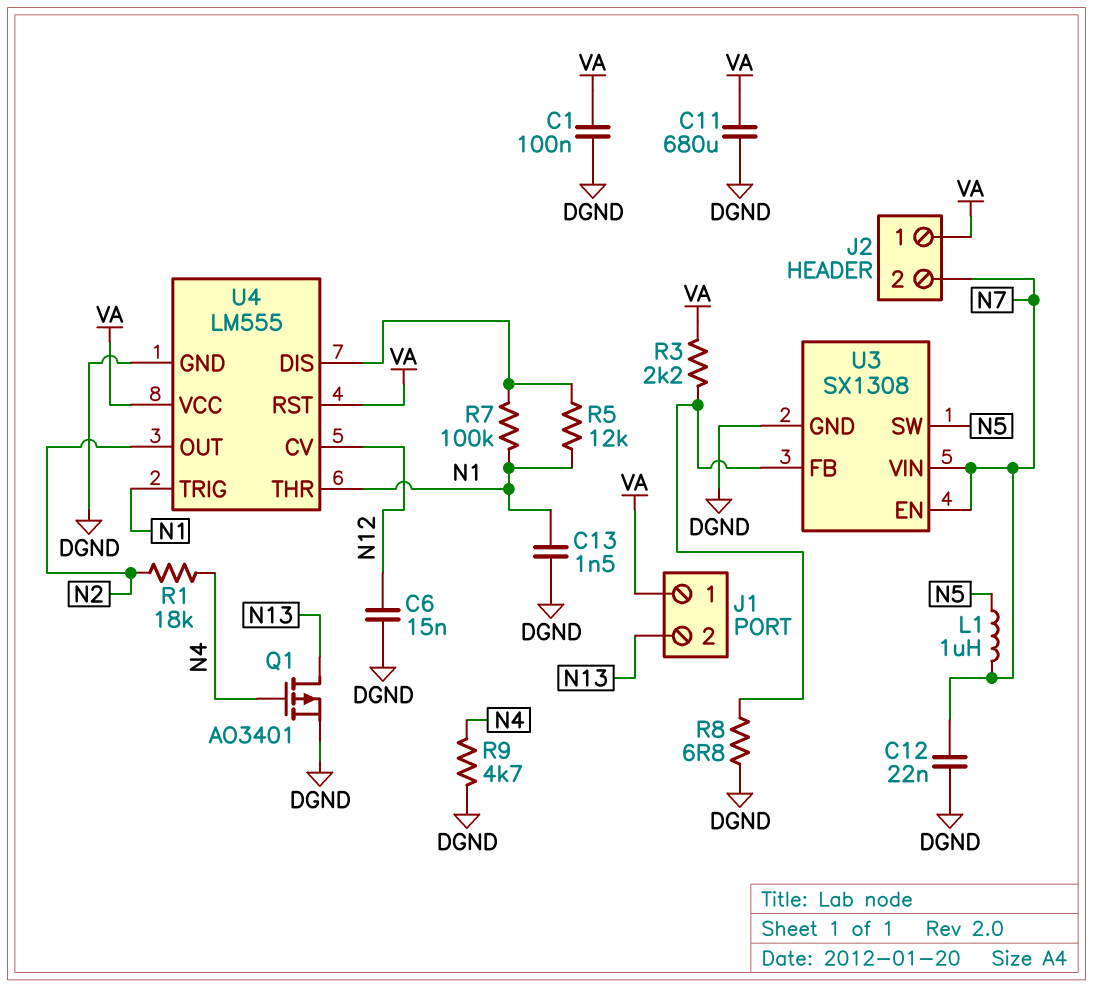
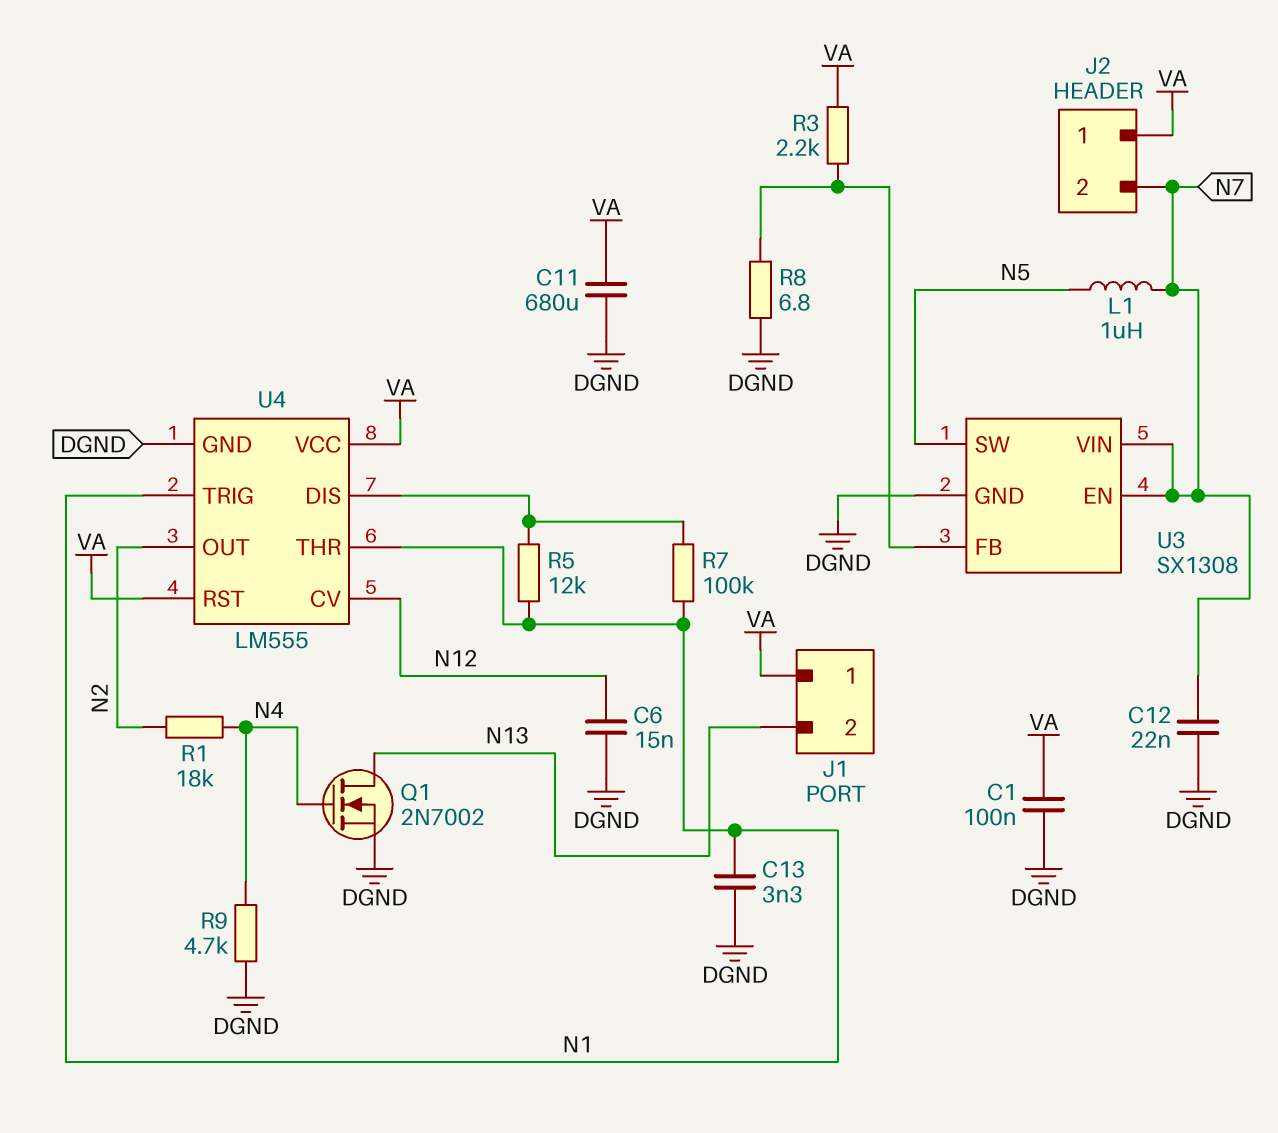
C13: 1.5nF (DGND, N1) -> 3.3nF (DGND, N1)
Q1: PMOS AO3401 (G N4, D N13, S DGND) -> NMOS 2N7002 (G N4, D N13, S DGND)

